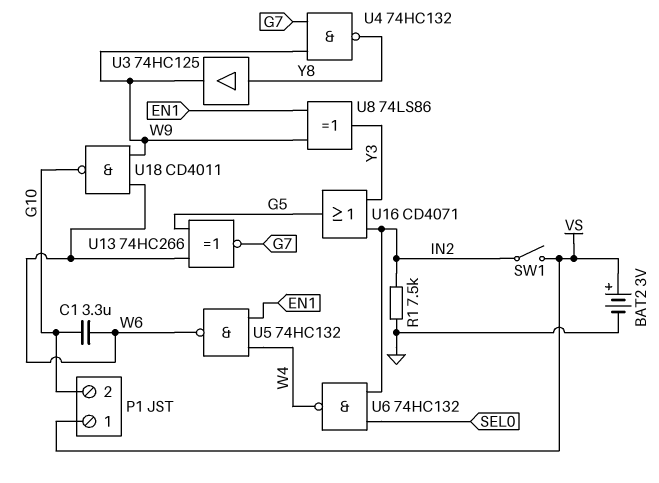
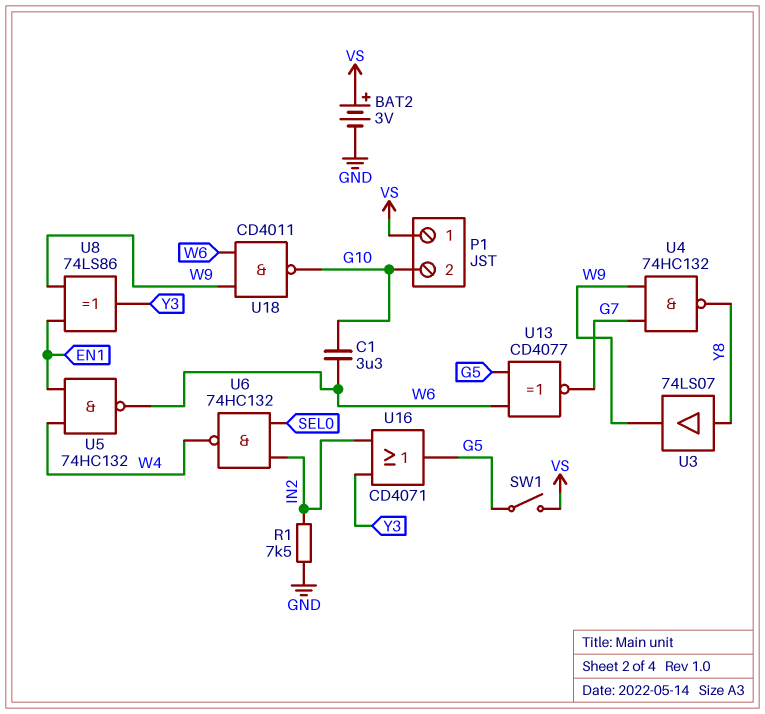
SW1: switch (IN2, VS) -> switch (G5, VS)
U3: buffer 74HC125 (in Y8, out W9) -> buffer 74LS07 (in Y8, out W9)
U13: XNOR 74HC266 (in G5, in W6, out G7) -> XNOR CD4077 (in G5, in W6, out G7)

